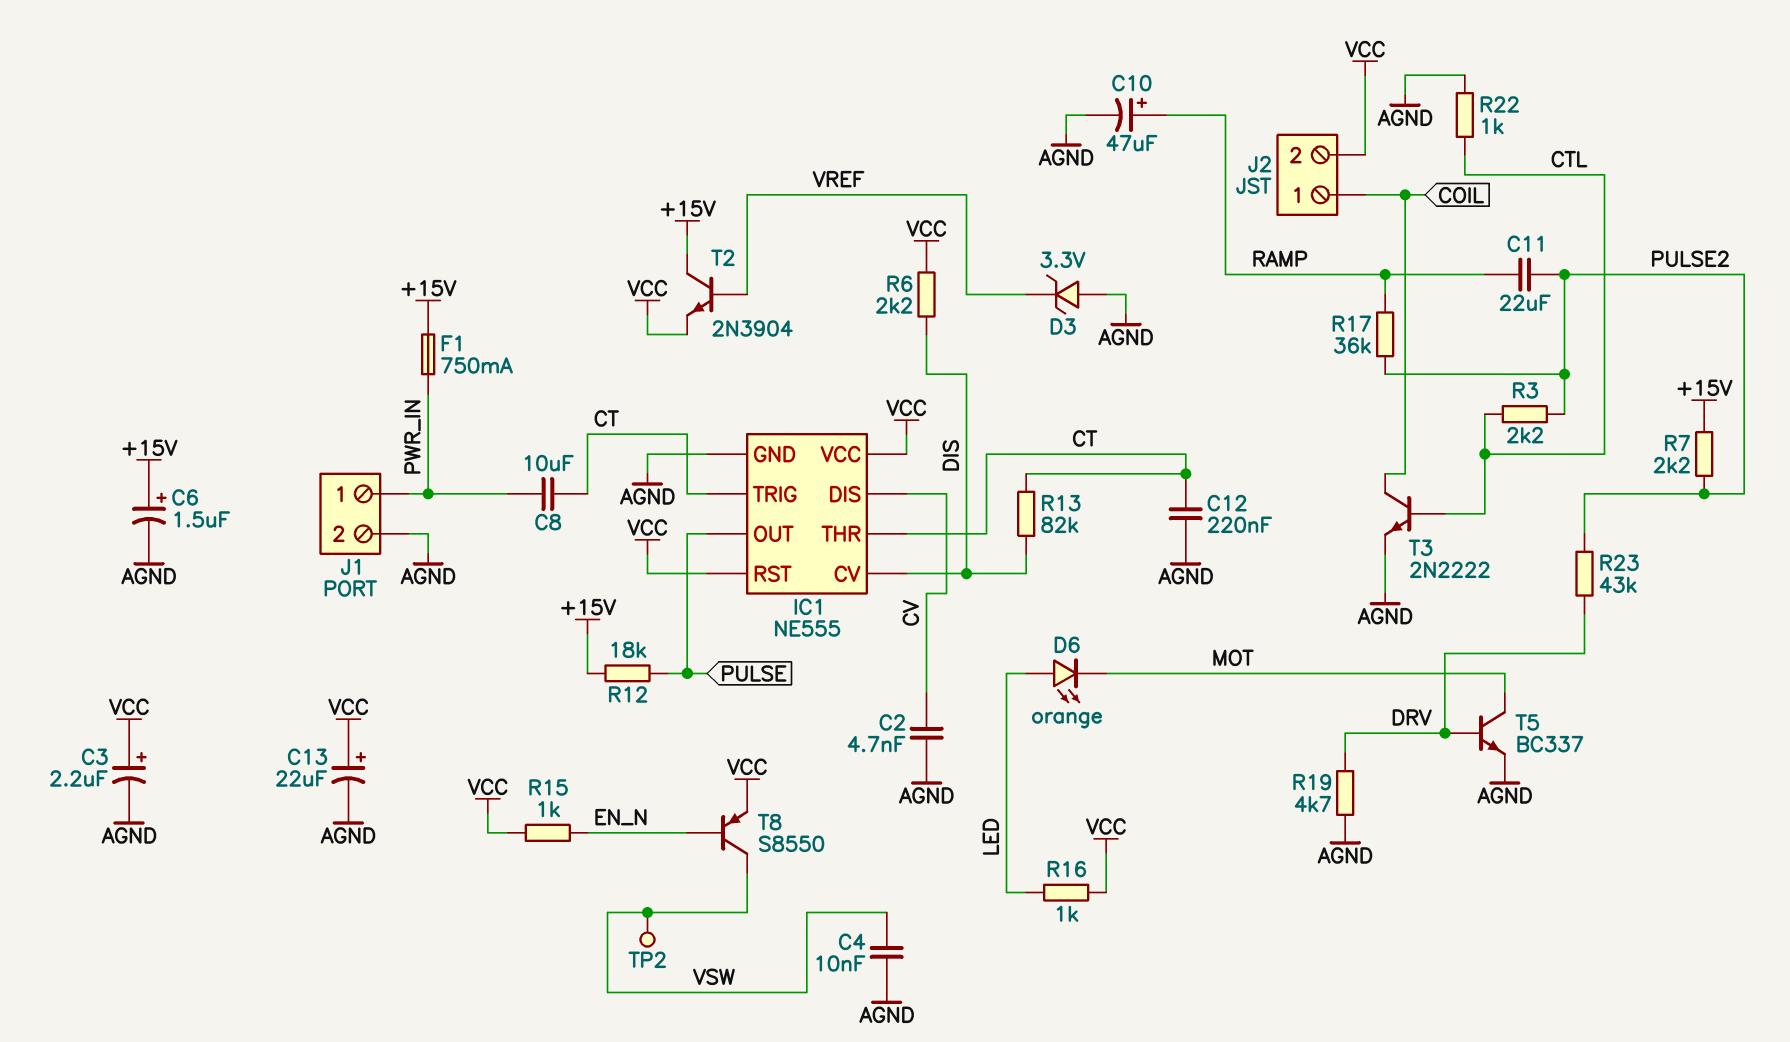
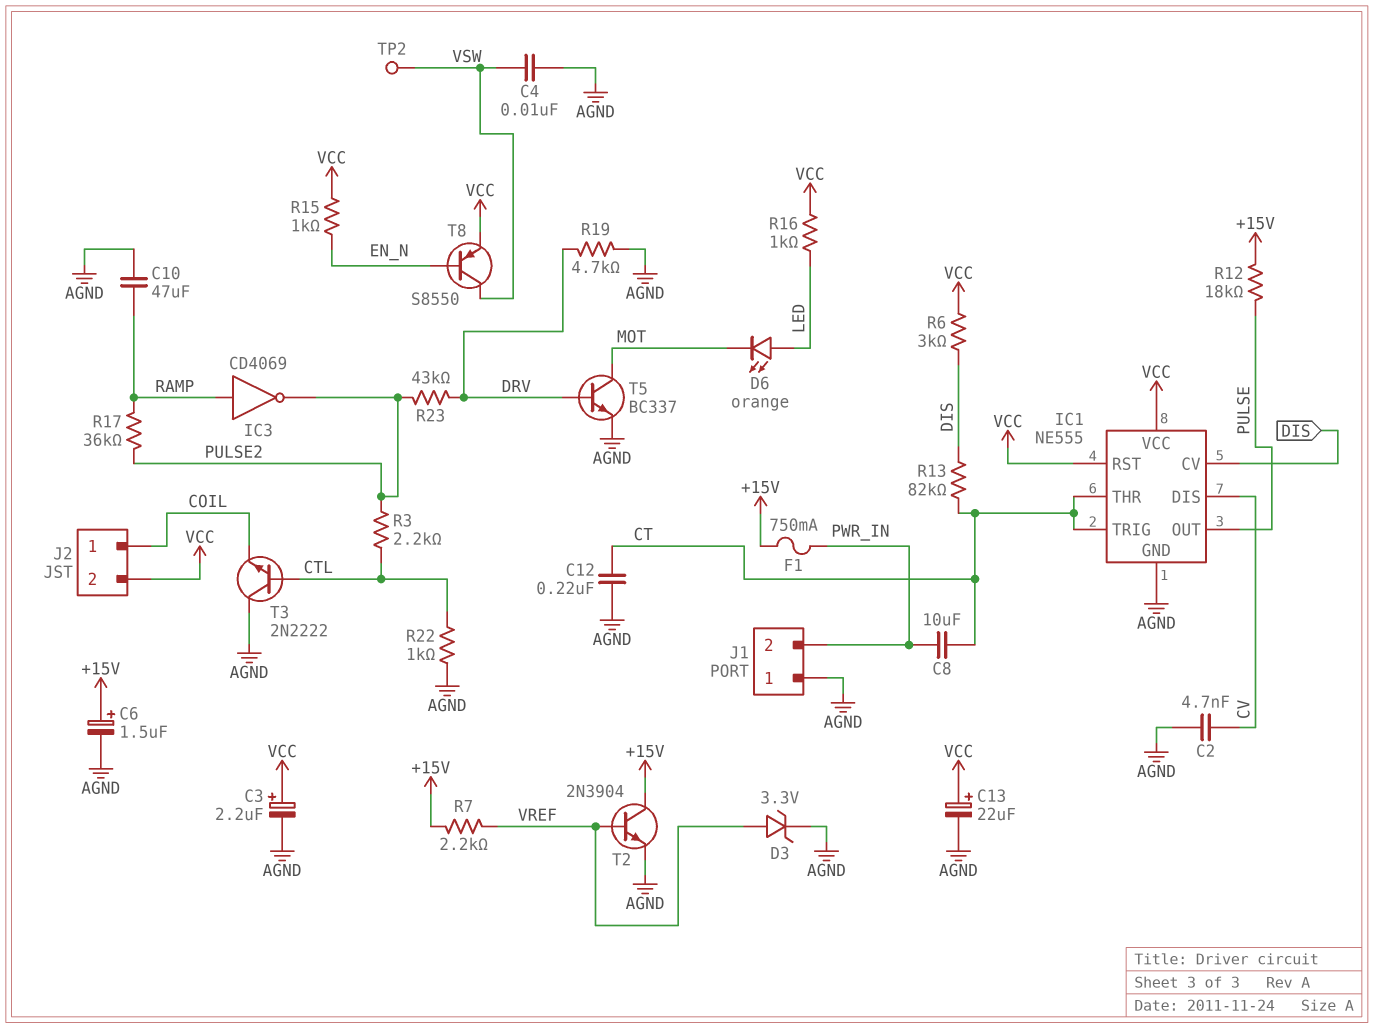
C10: 47uF (plus RAMP, minus AGND) -> 47uF (AGND, RAMP)
C11: 22uF (PULSE2, RAMP) -> none
D3: zener 3.3V (A AGND, K VREF) -> zener 3.3V (A VREF, K AGND)
IC3: none -> NOT CD4069 (in RAMP, out PULSE2)
J1 pin 1: PWR_IN -> AGND
J1 pin 2: AGND -> PWR_IN
R6: 2.2k (DIS, VCC) -> 3k (DIS, VCC)
R7: 2.2k (+15V, PULSE2) -> 2.2k (+15V, VREF)
T2: NPN 2N3904 (B VREF, C +15V, E VCC) -> NPN 2N3904 (B VREF, C +15V, E AGND)
T3: NPN 2N2222 (B CTL, C COIL, E AGND) -> NPN 2N2222 (B CTL, C AGND, E COIL)

